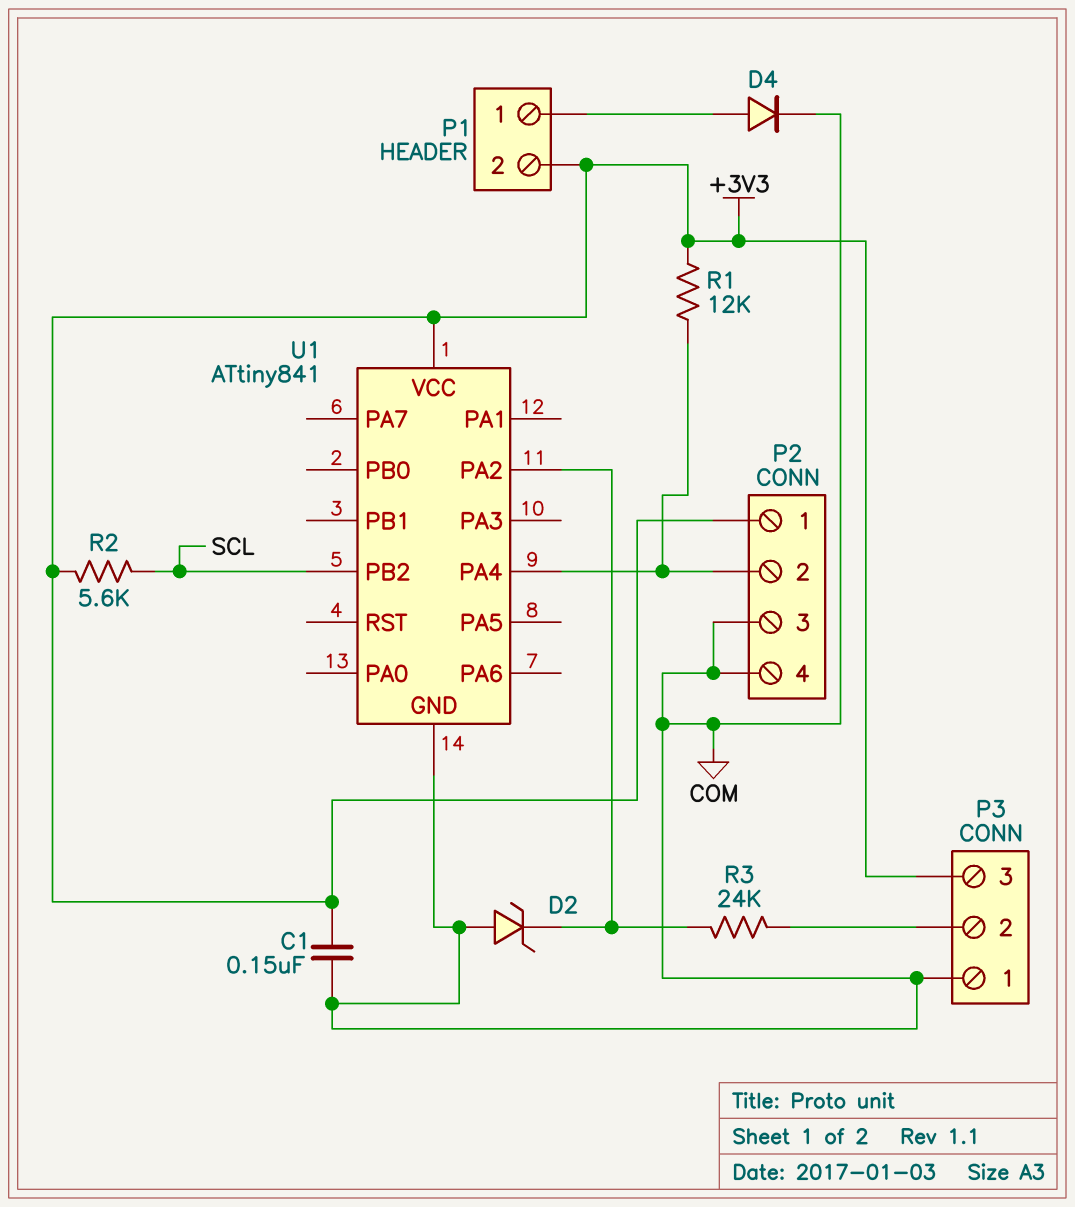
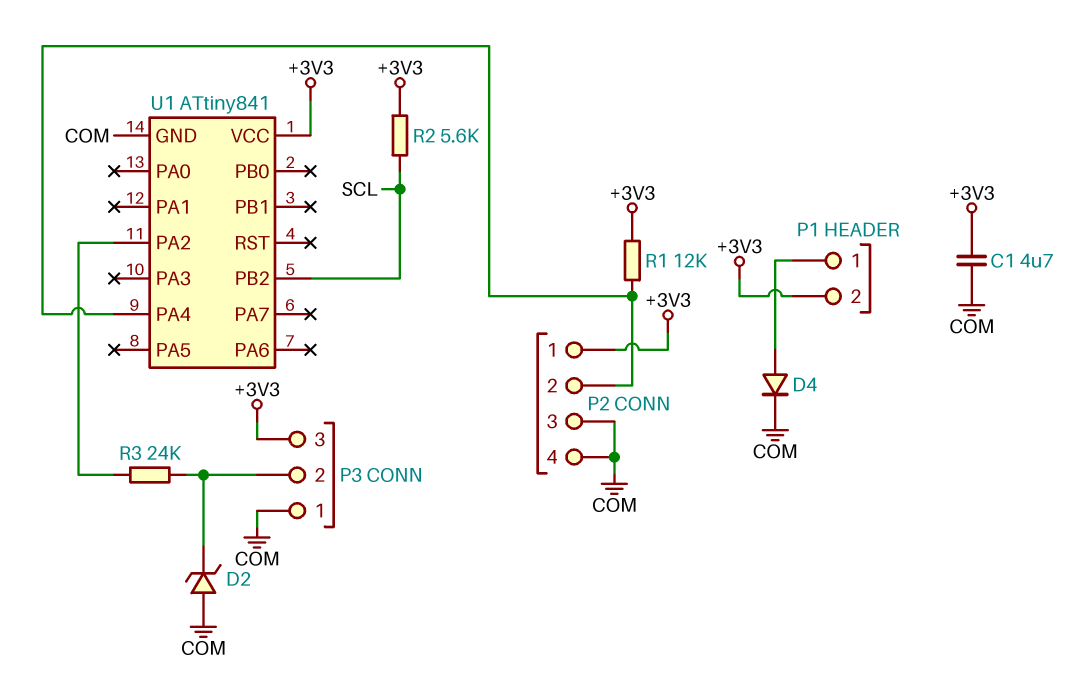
C1: 150nF (+3V3, COM) -> 4.7uF (+3V3, COM)
D2: zener (A COM, K U1/PA2) -> zener (A COM, K P3/2)

